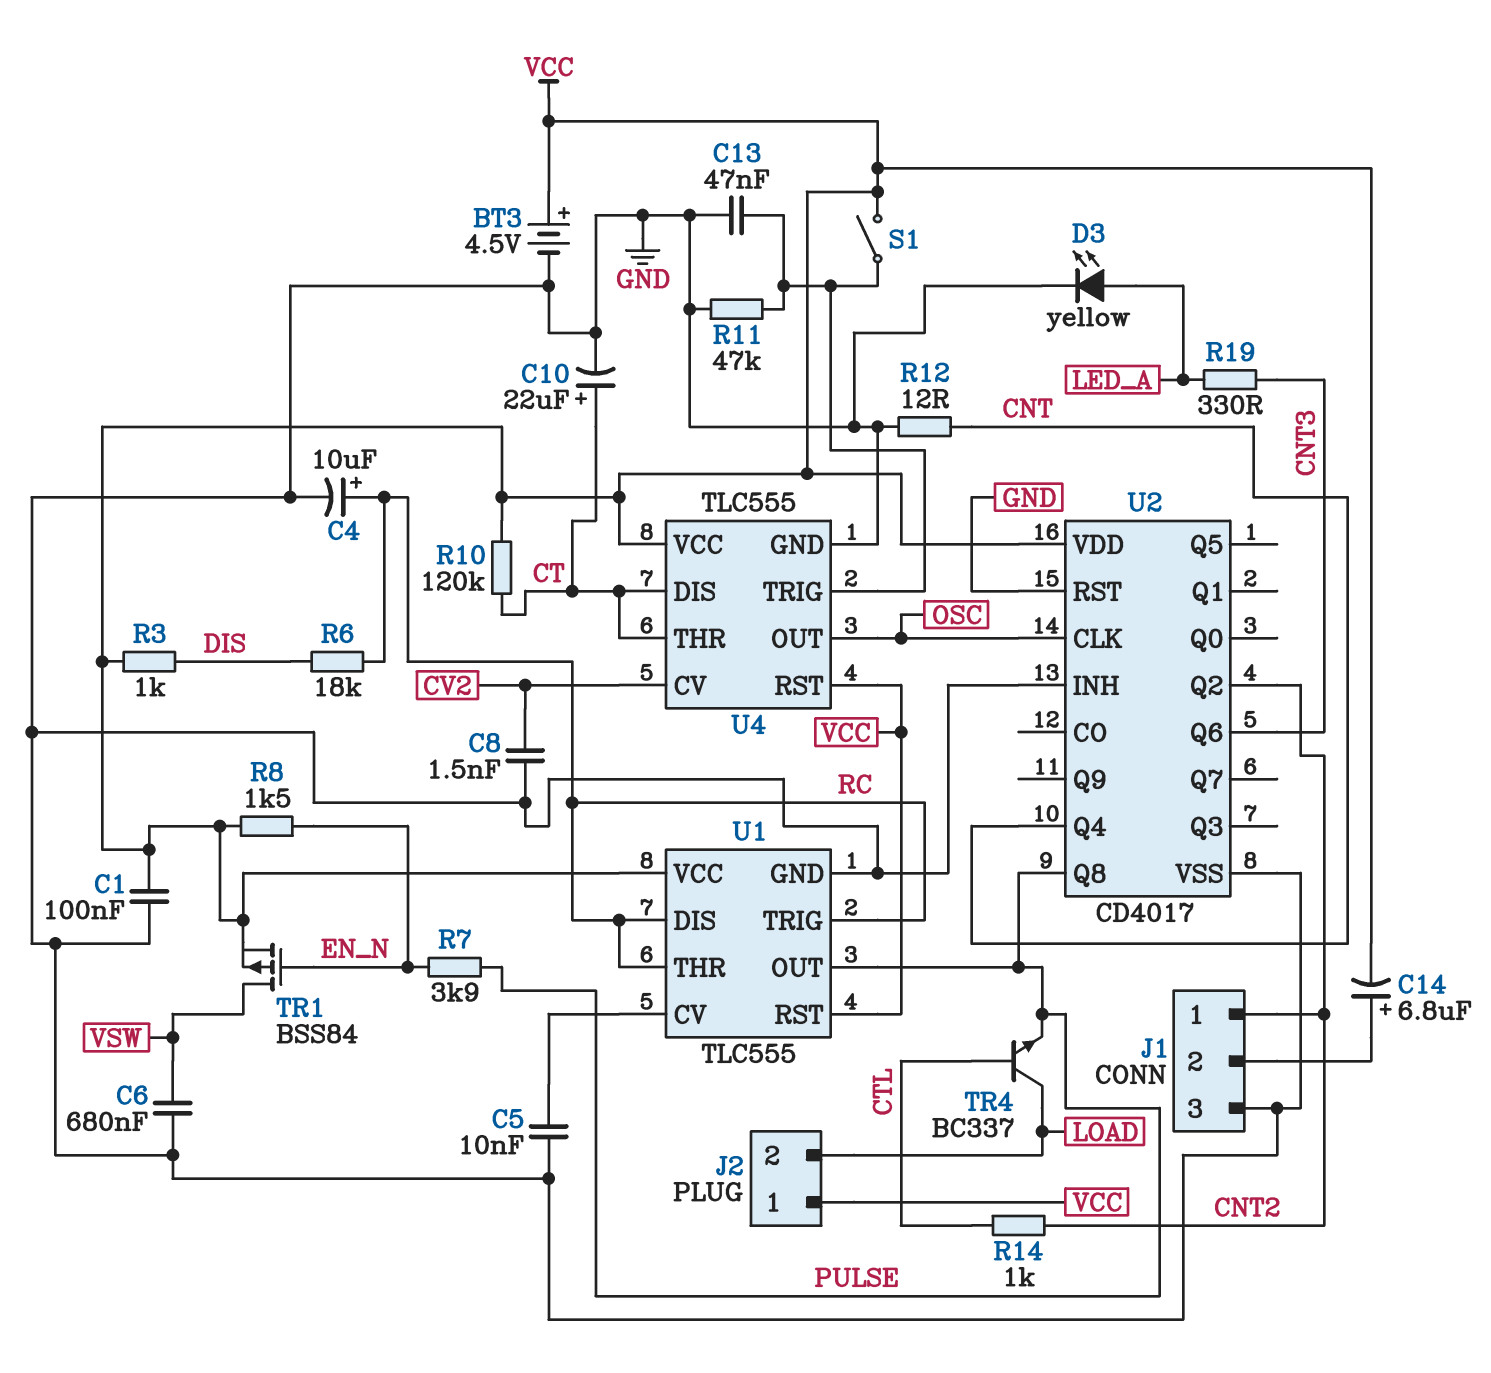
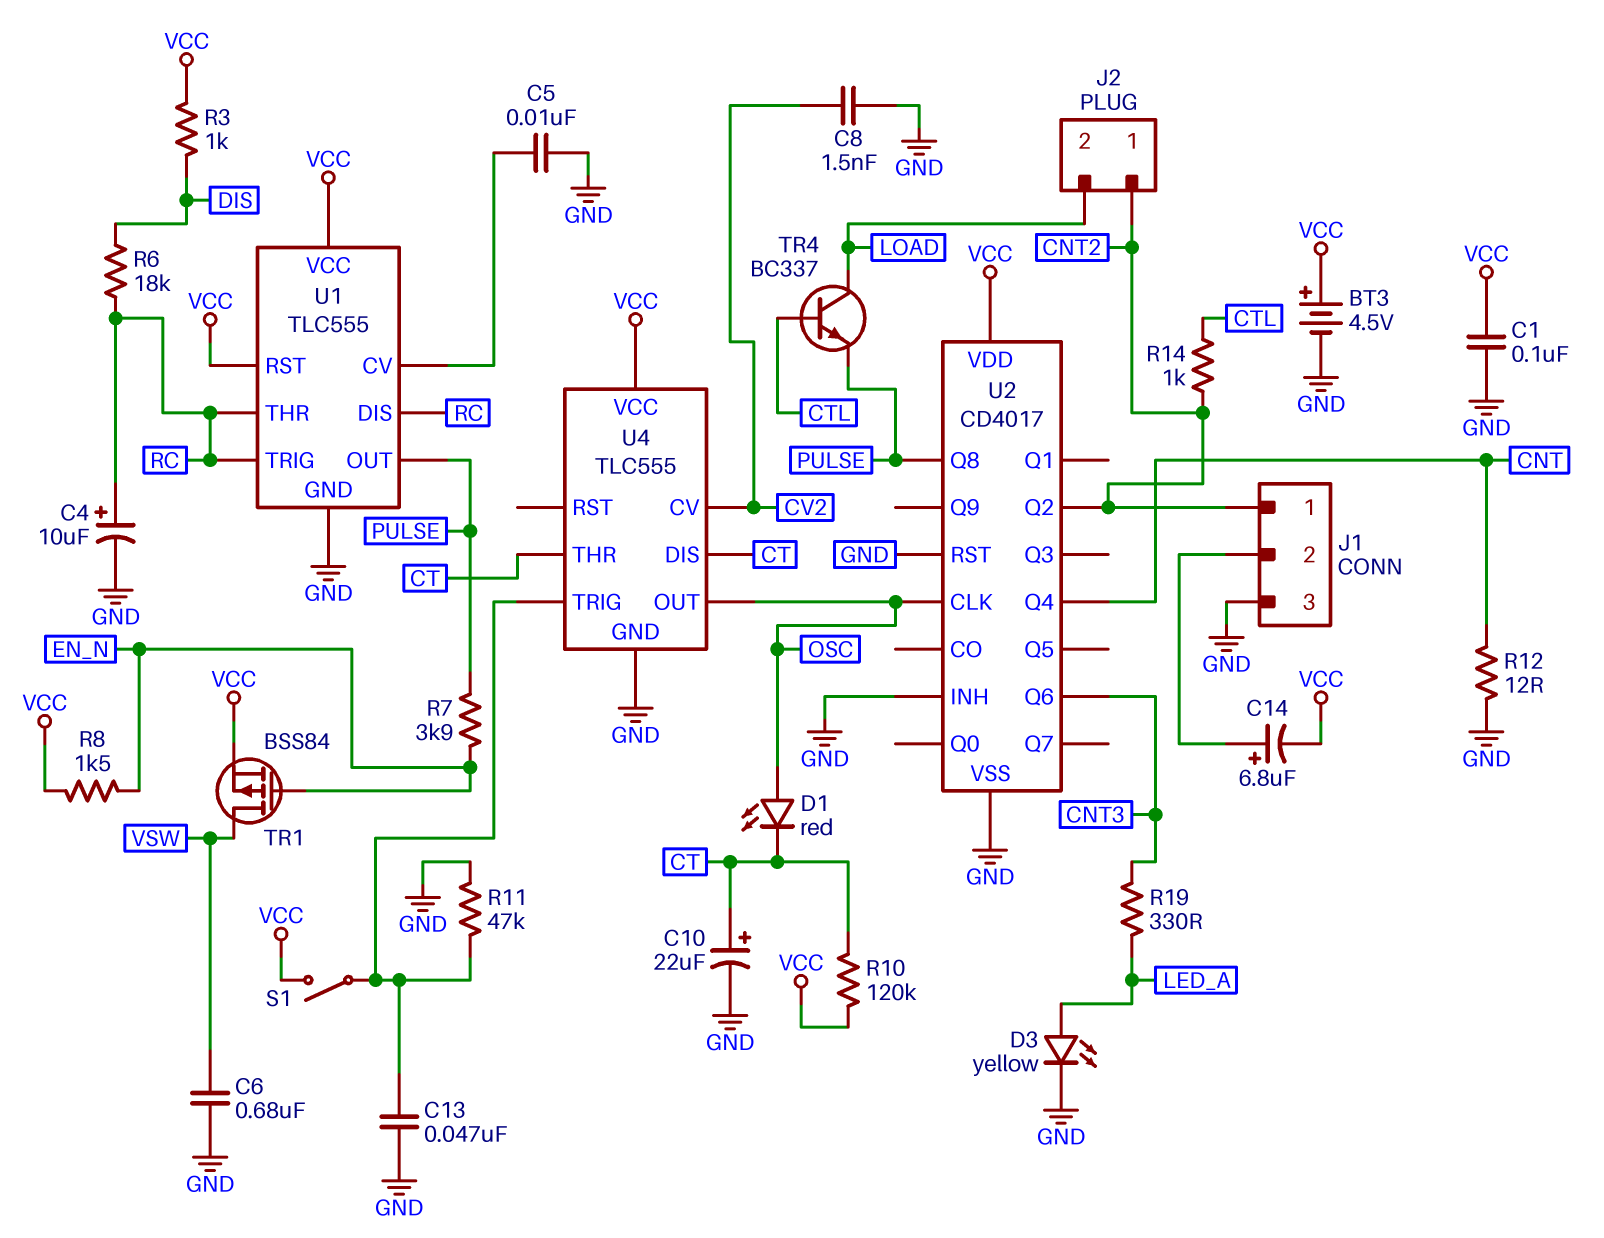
D1: none -> LED red (A OSC, K CT)
J2 pin 1: VCC -> CNT2
U4 pin RST: VCC -> none

